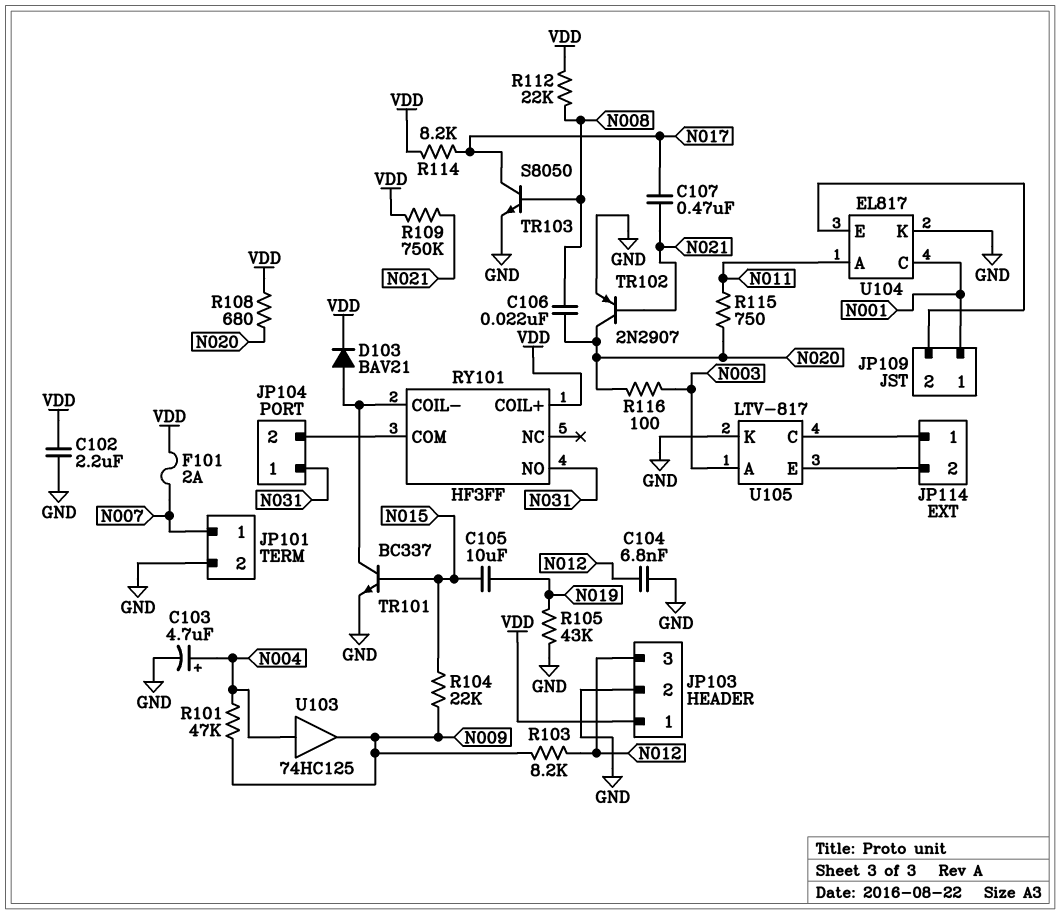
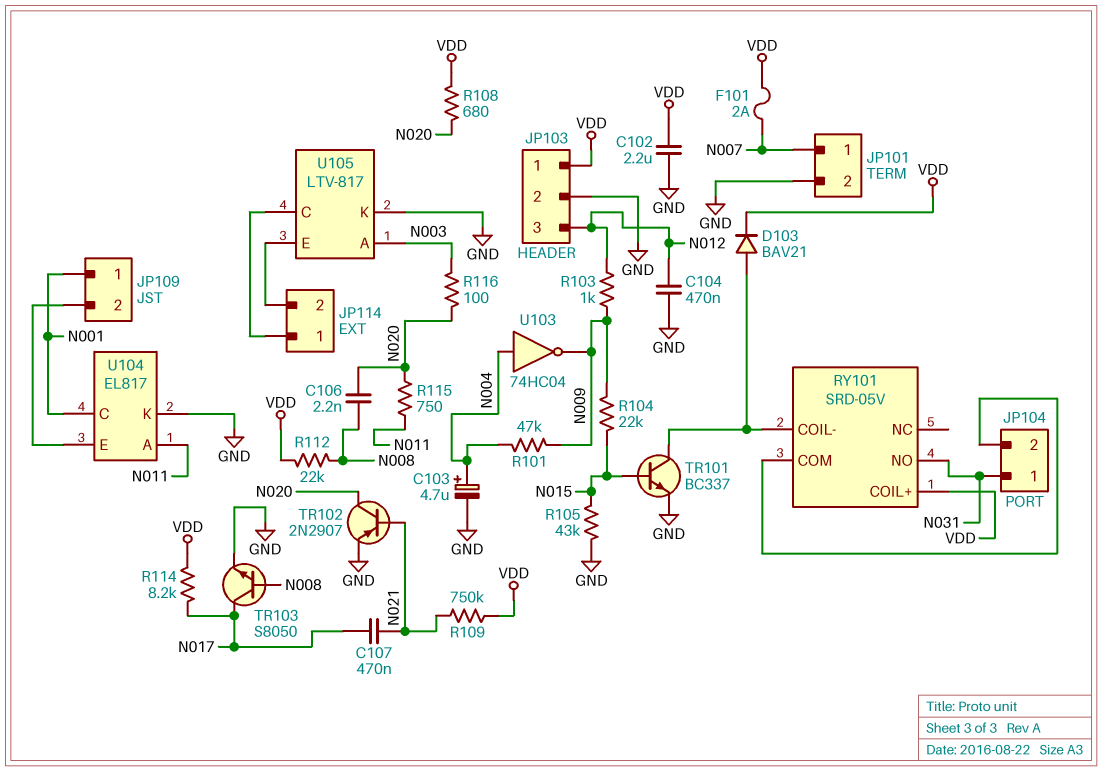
C104: 6.8nF (GND, N012) -> 470nF (GND, N012)
C105: 10uF (N015, N019) -> none
C106: 22nF (N008, N020) -> 2.2nF (N008, N020)
R103: 8.2k (N009, N012) -> 1k (N009, N012)
R105: 43k (GND, N019) -> 43k (GND, N015)
RY101: HF3FF -> SRD-05V
U103: buffer 74HC125 (in N004, out N009) -> NOT 74HC04 (in N004, out N009)

